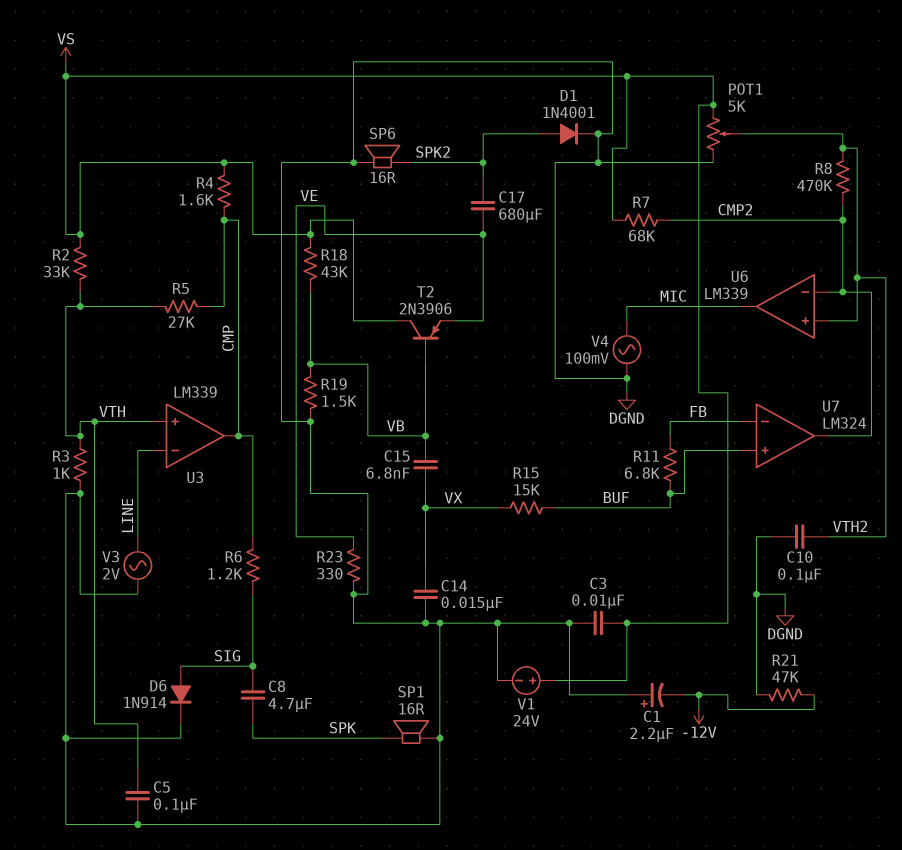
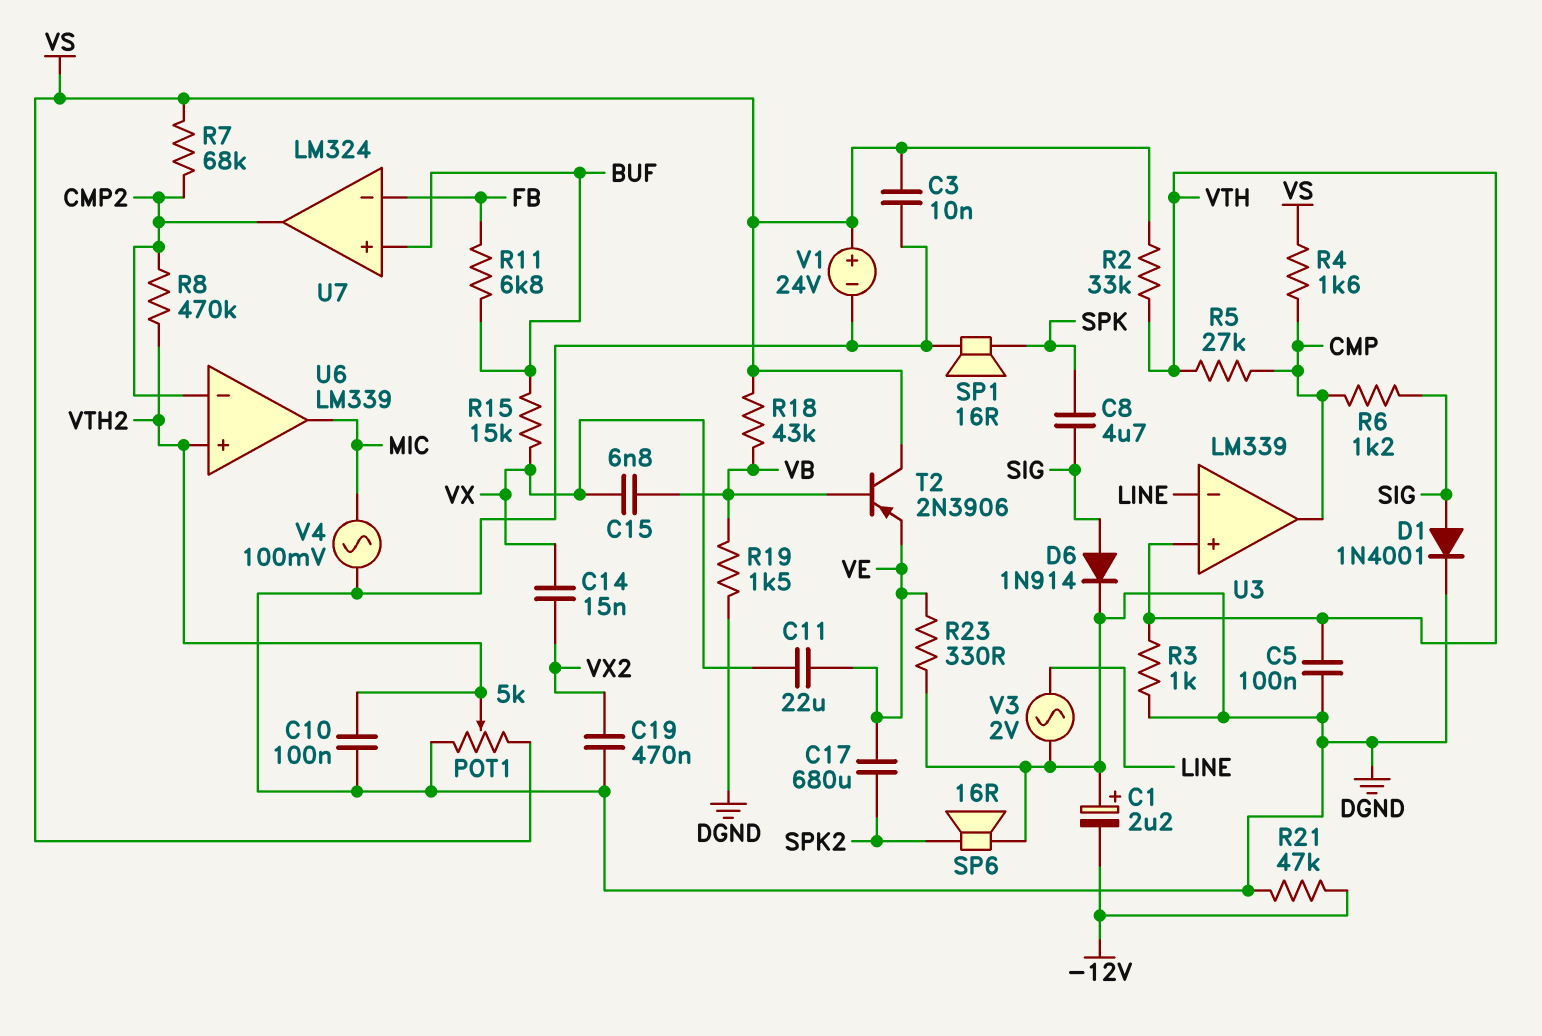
C11: none -> 22uF (VE, VX)
C14: 15nF (DGND, VX) -> 15nF (VX, VX2)
C19: none -> 470nF (DGND, VX2)
D1: diode 1N4001 (A SPK2, K DGND) -> diode 1N4001 (A SIG, K DGND)

